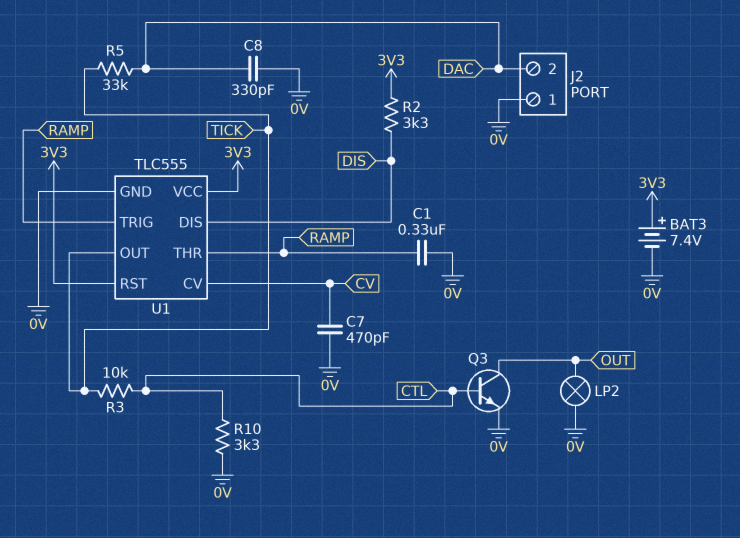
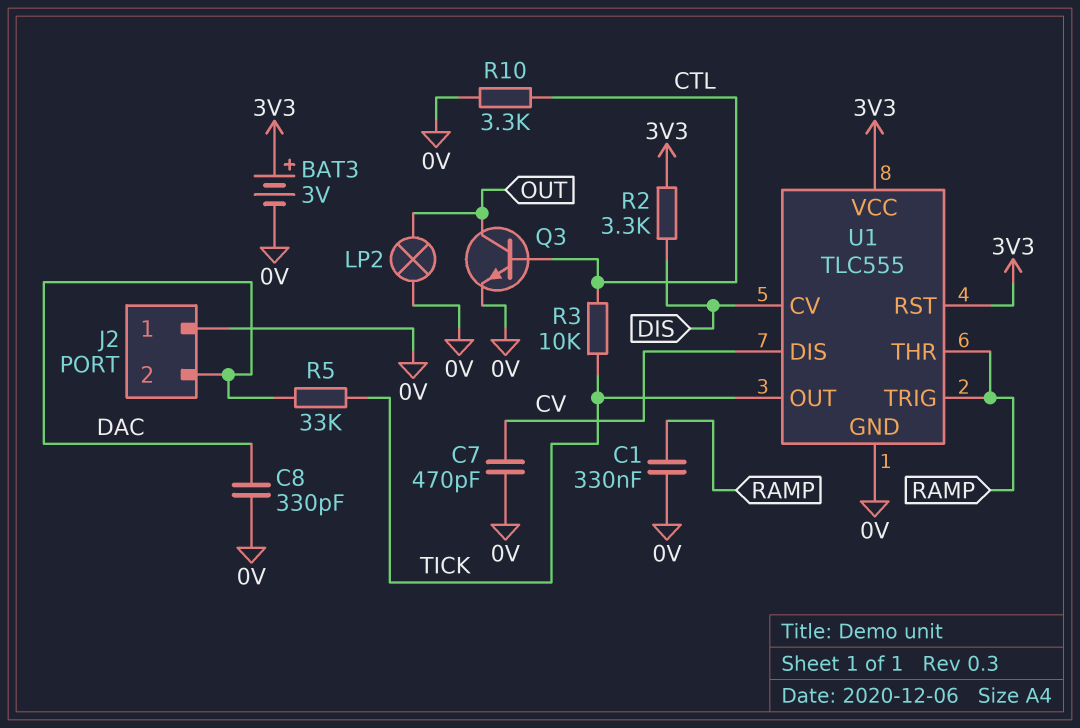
BAT3: 7.4V (plus 3V3, minus 0V) -> 3V (plus 3V3, minus 0V)
U1 pin CV: CV -> DIS
U1 pin DIS: DIS -> CV

